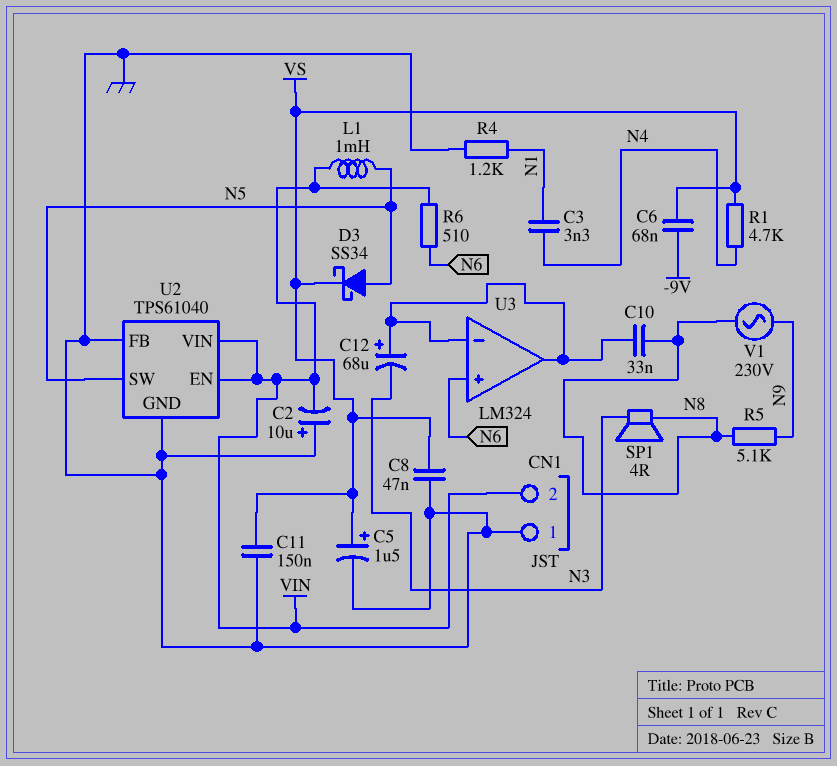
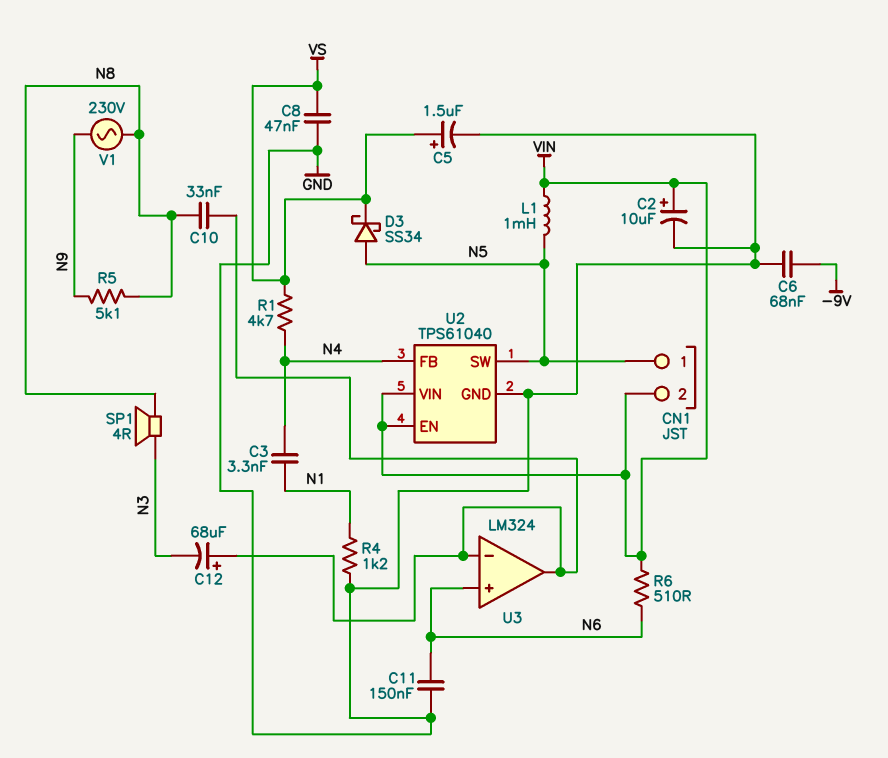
C2: 10uF (plus GND, minus VIN) -> 10uF (plus VIN, minus GND)
C6: 68nF (-9V, VS) -> 68nF (-9V, GND)
C11: 150nF (GND, VS) -> 150nF (GND, N6)
CN1 pin 1: GND -> N5
U2 pin FB: GND -> N4

